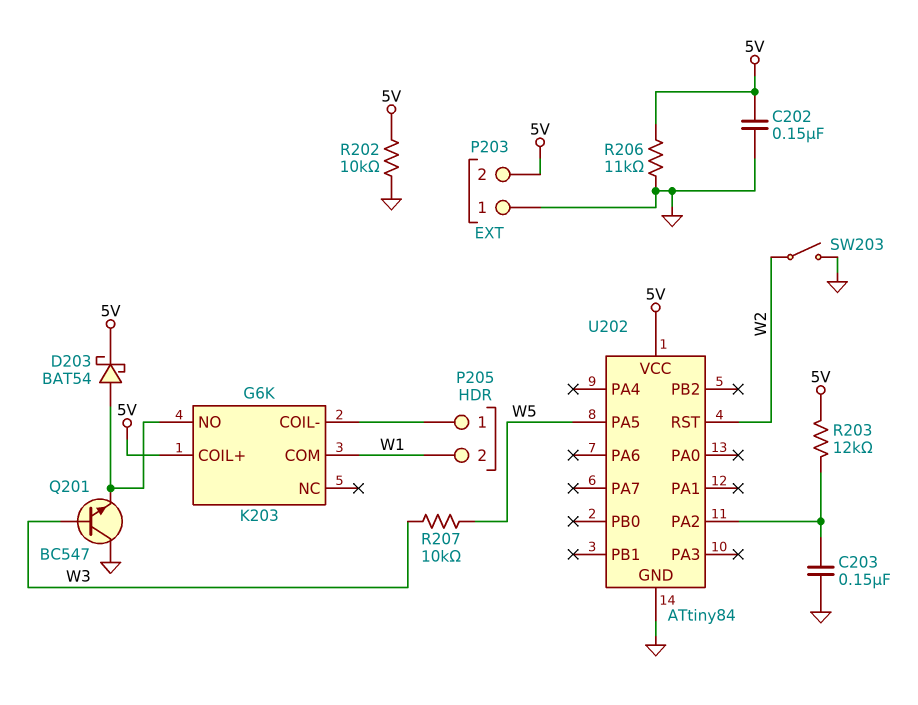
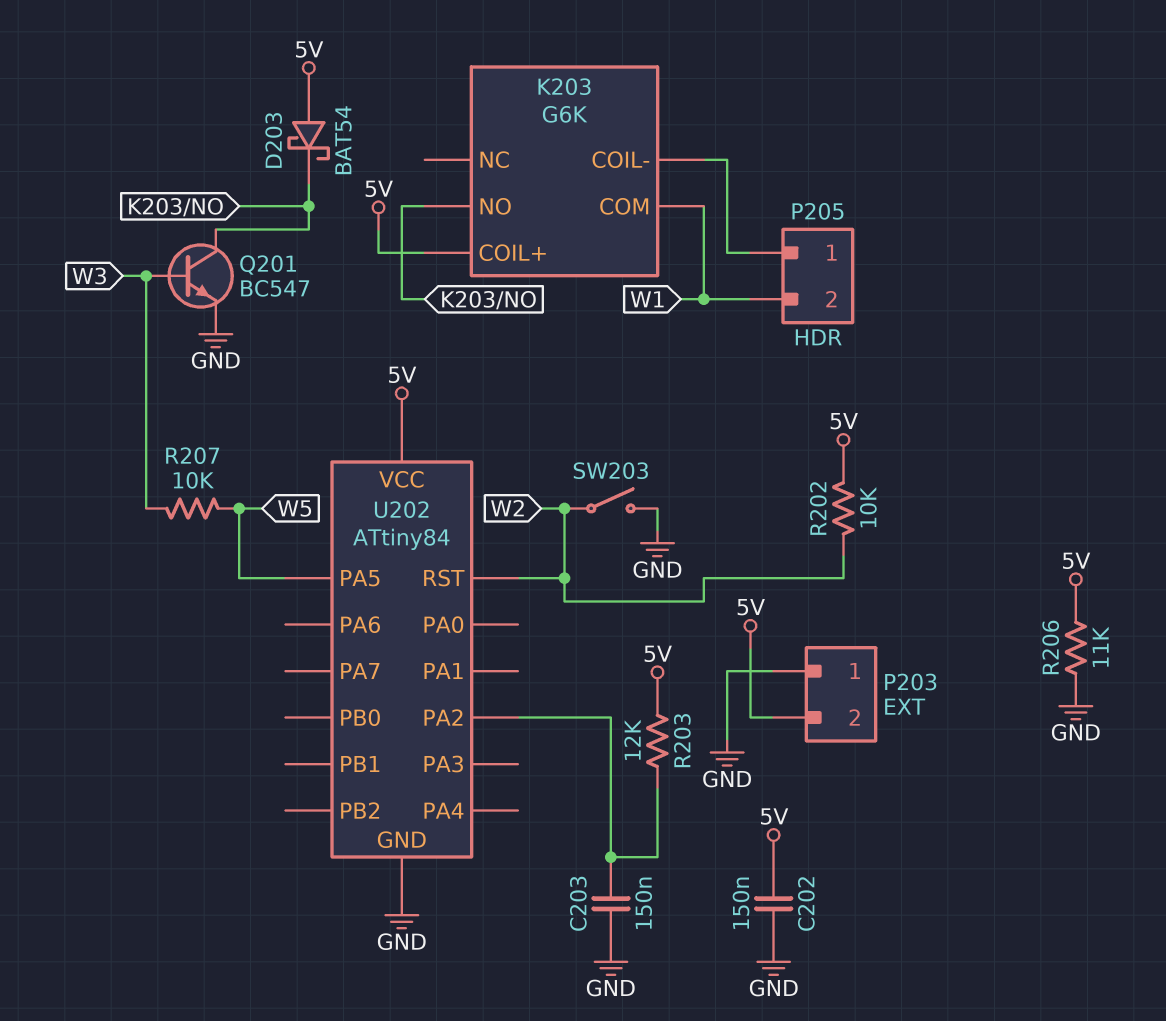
D203: schottky BAT54 (A K203/NO, K 5V) -> schottky BAT54 (A 5V, K K203/NO)
Q201: NPN BC547 (B W3, C GND, E K203/NO) -> NPN BC547 (B W3, C K203/NO, E GND)
R202: 10k (5V, GND) -> 10k (5V, W2)

